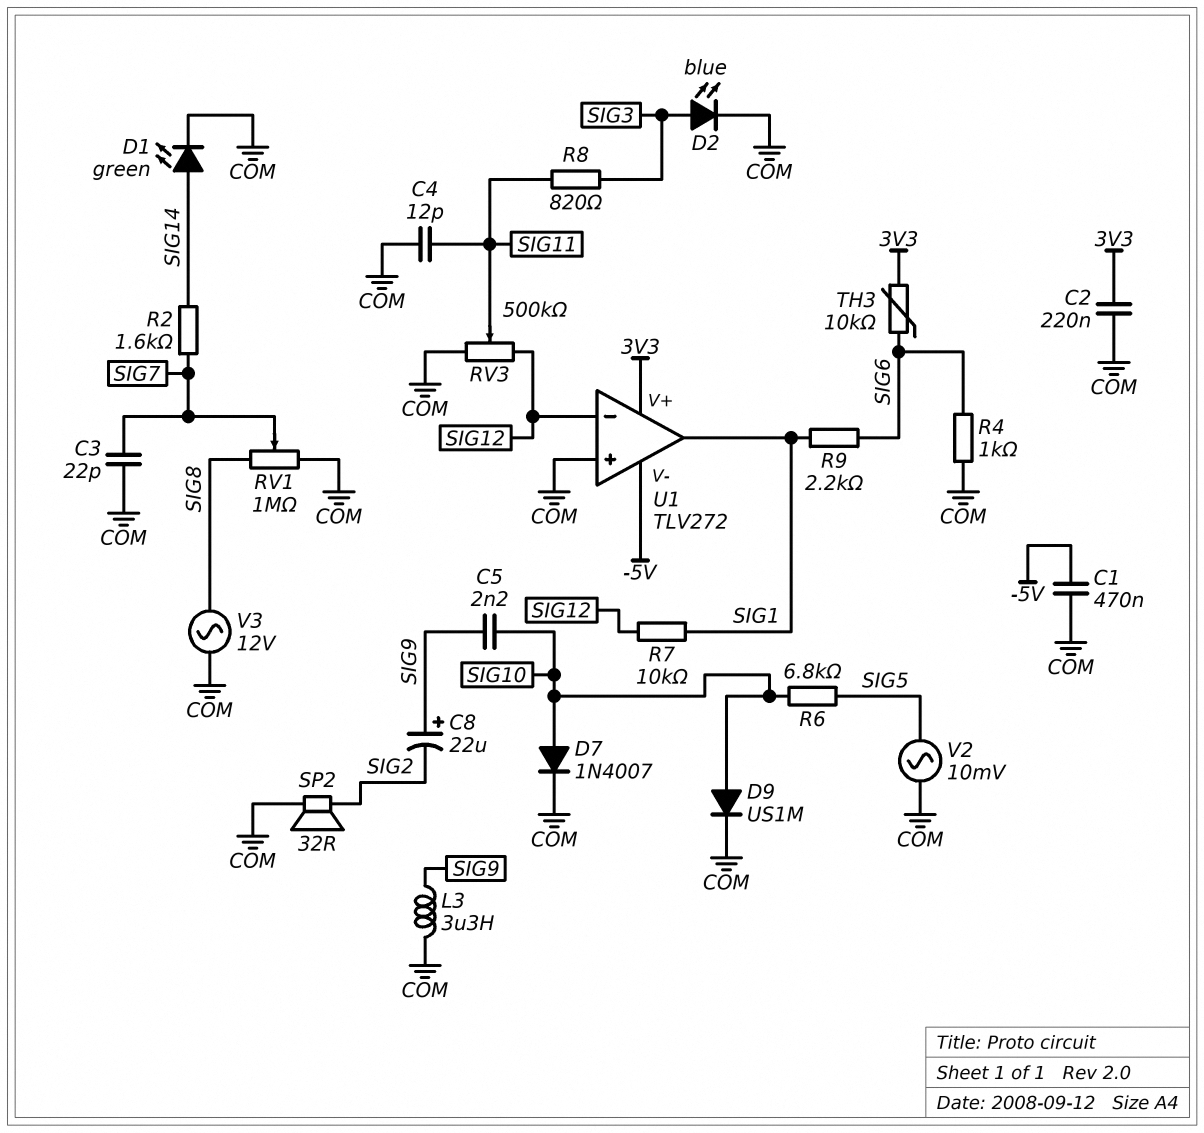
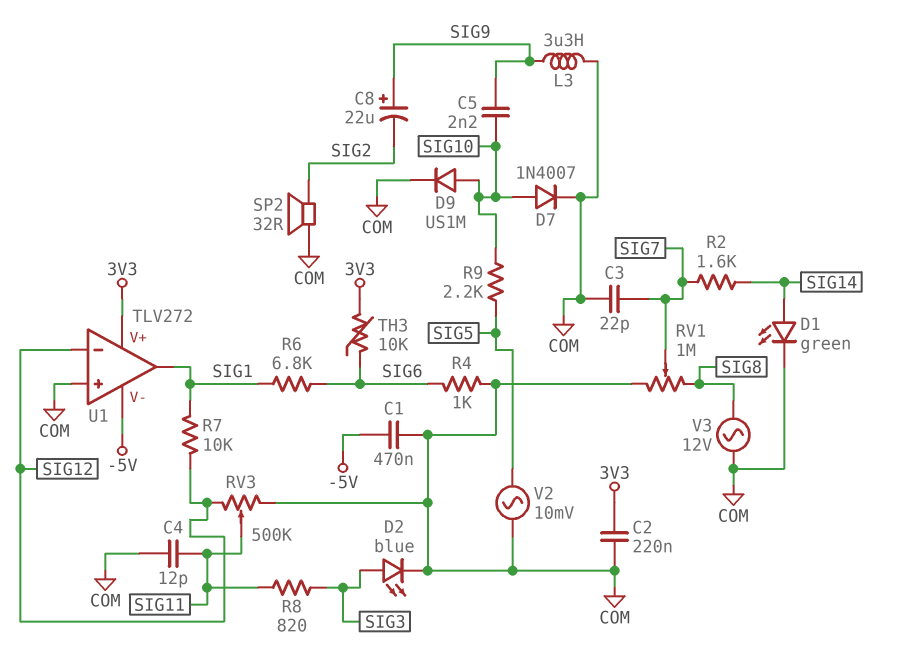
R6: 6.8k (SIG5, SIG10) -> 6.8k (SIG1, SIG6)
R9: 2.2k (SIG1, SIG6) -> 2.2k (SIG5, SIG10)

